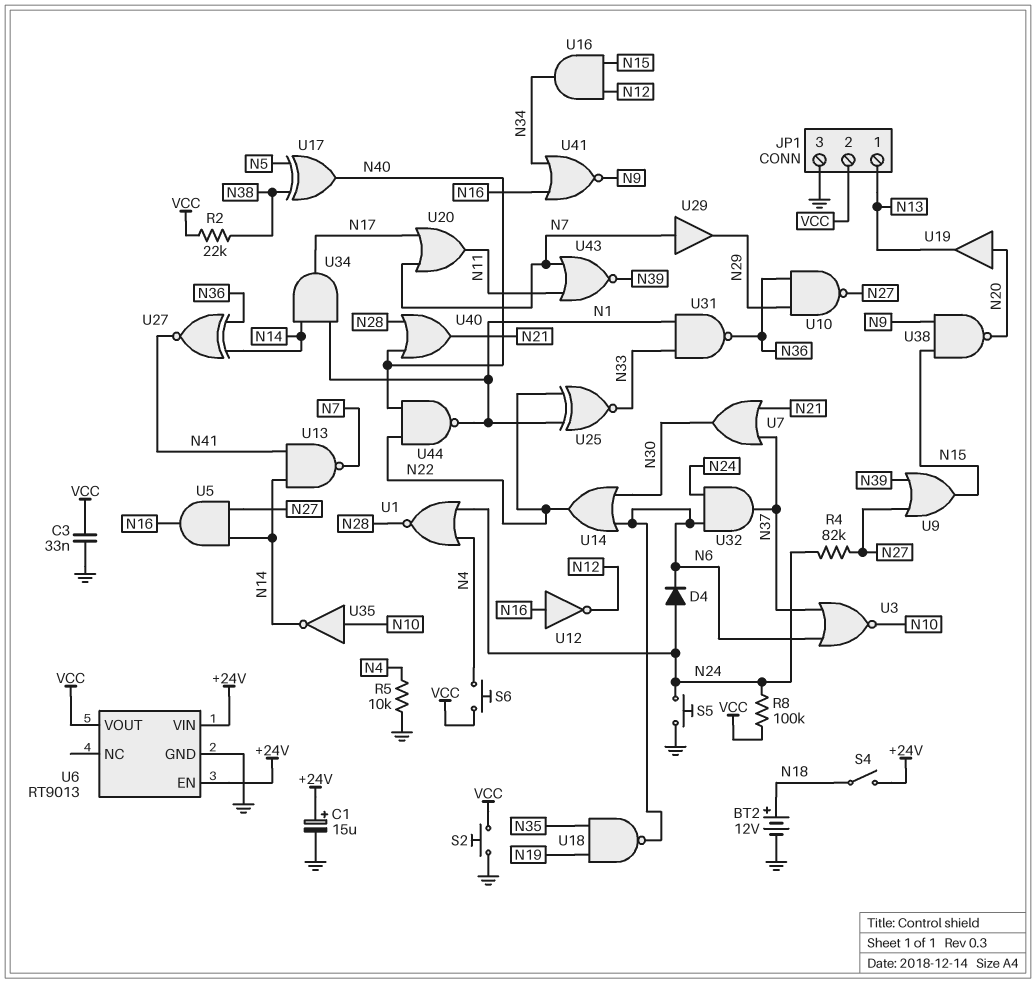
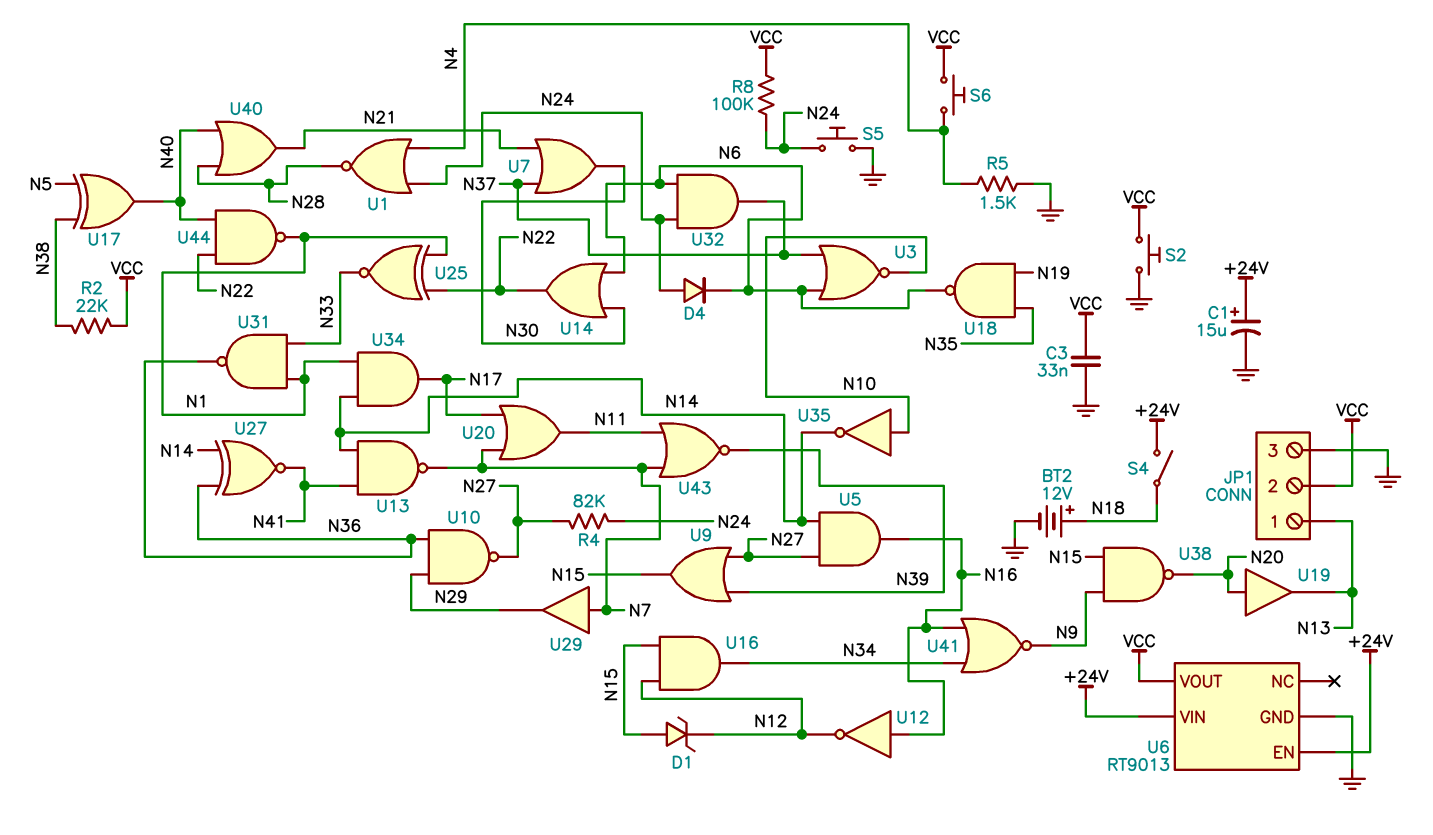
D1: none -> zener (A N15, K N12)
R5: 10k (GND, N4) -> 1.5k (GND, N4)

